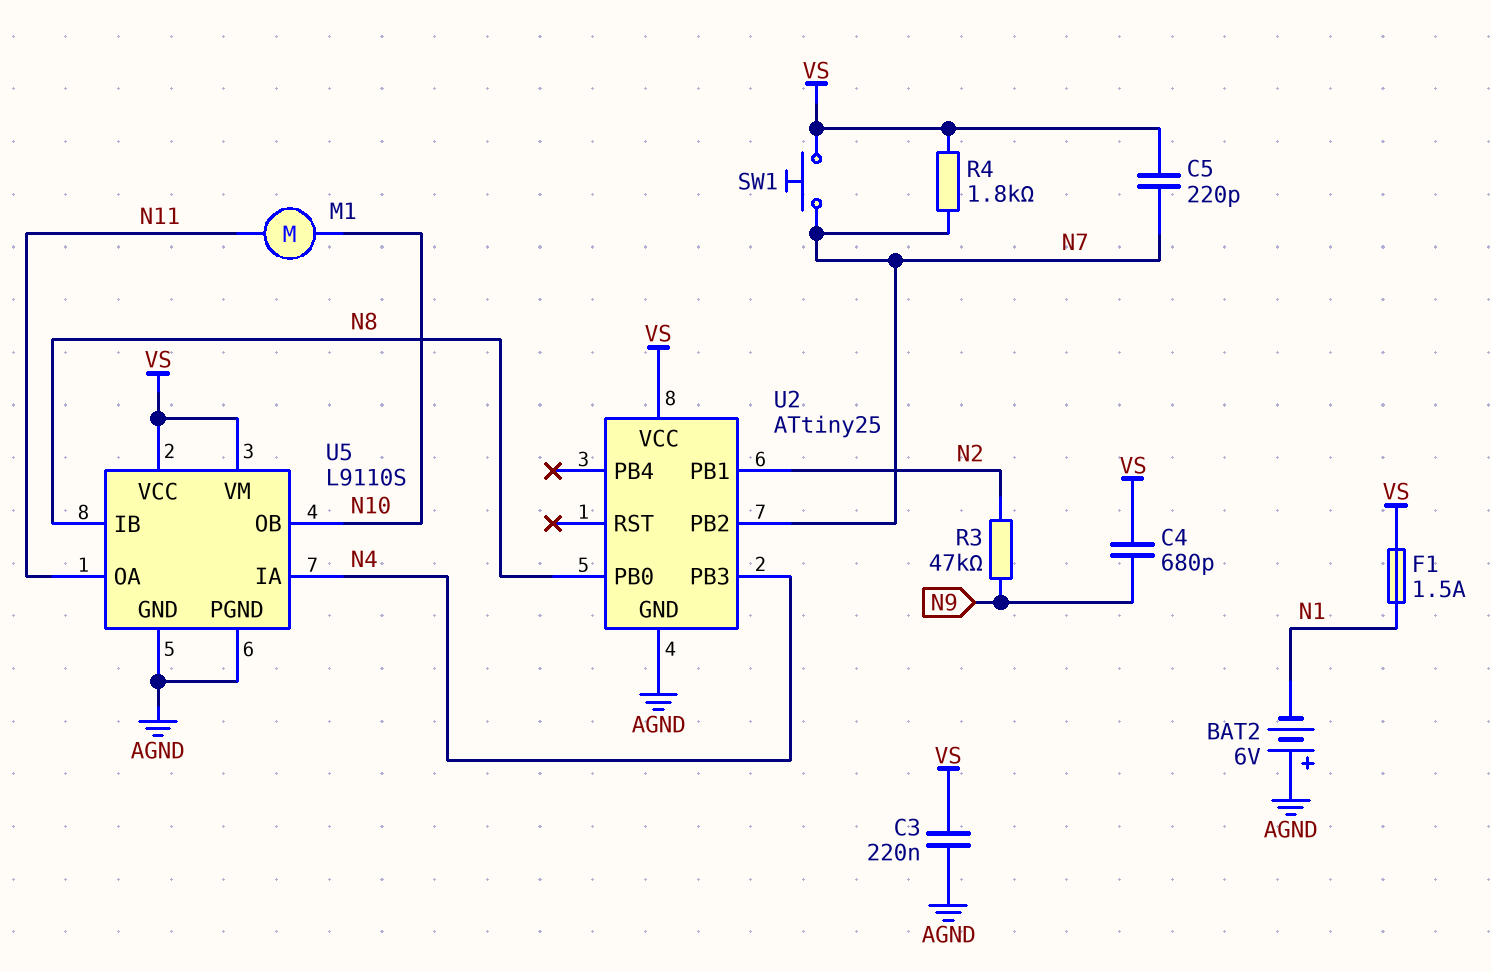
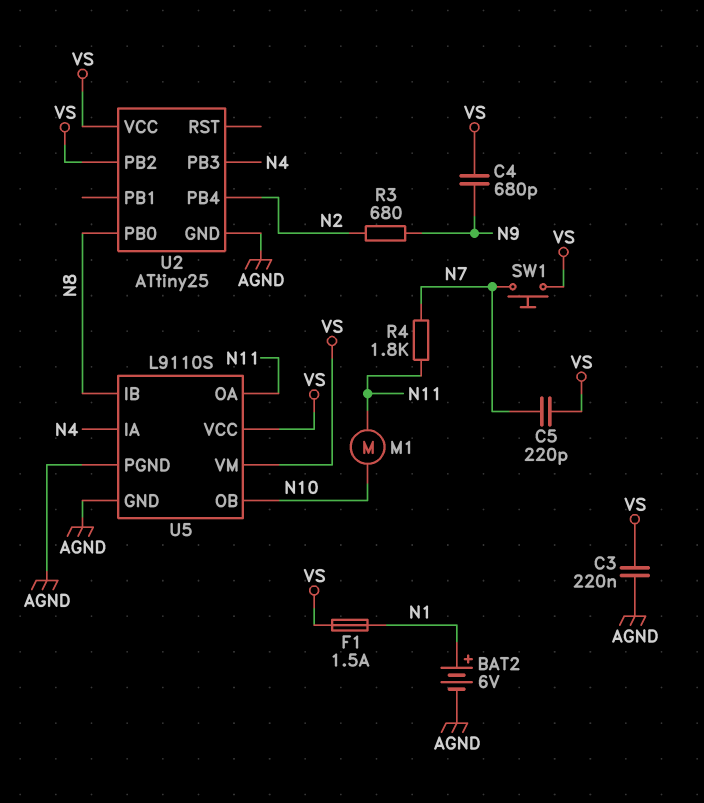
BAT2: 6V (plus AGND, minus N1) -> 6V (plus N1, minus AGND)
R3: 47k (N2, N9) -> 680 (N2, N9)
R4: 1.8k (N7, VS) -> 1.8k (N7, N11)
U2 pin PB1: N2 -> none
U2 pin PB2: N7 -> VS
U2 pin PB4: none -> N2

